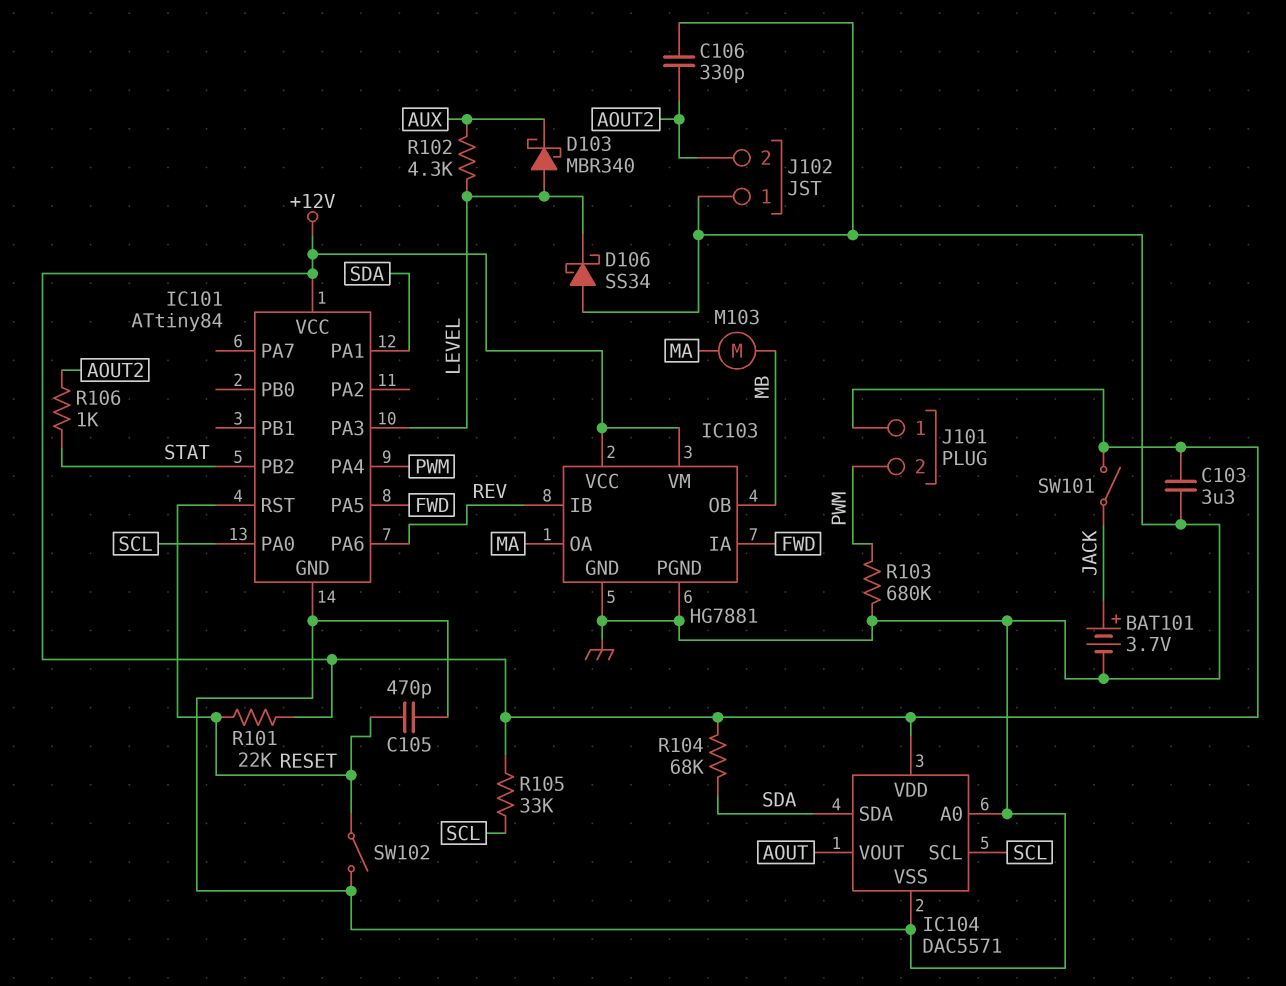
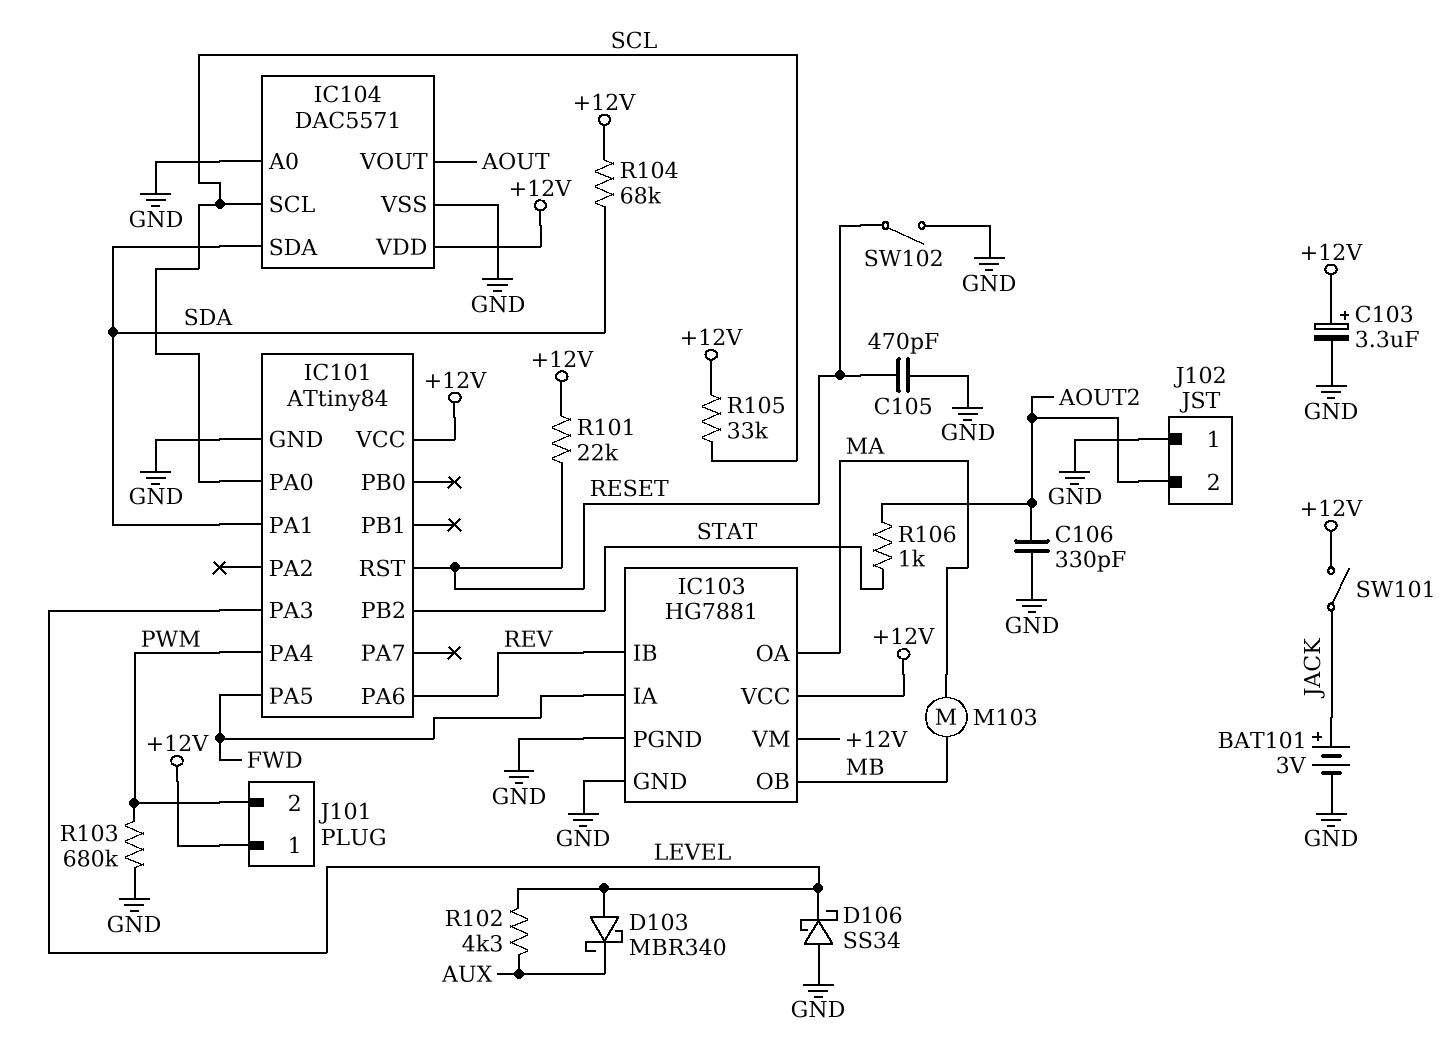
BAT101: 3.7V (plus JACK, minus GND) -> 3V (plus JACK, minus GND)
C103: 3.3uF (+12V, GND) -> 3.3uF (plus +12V, minus GND)

